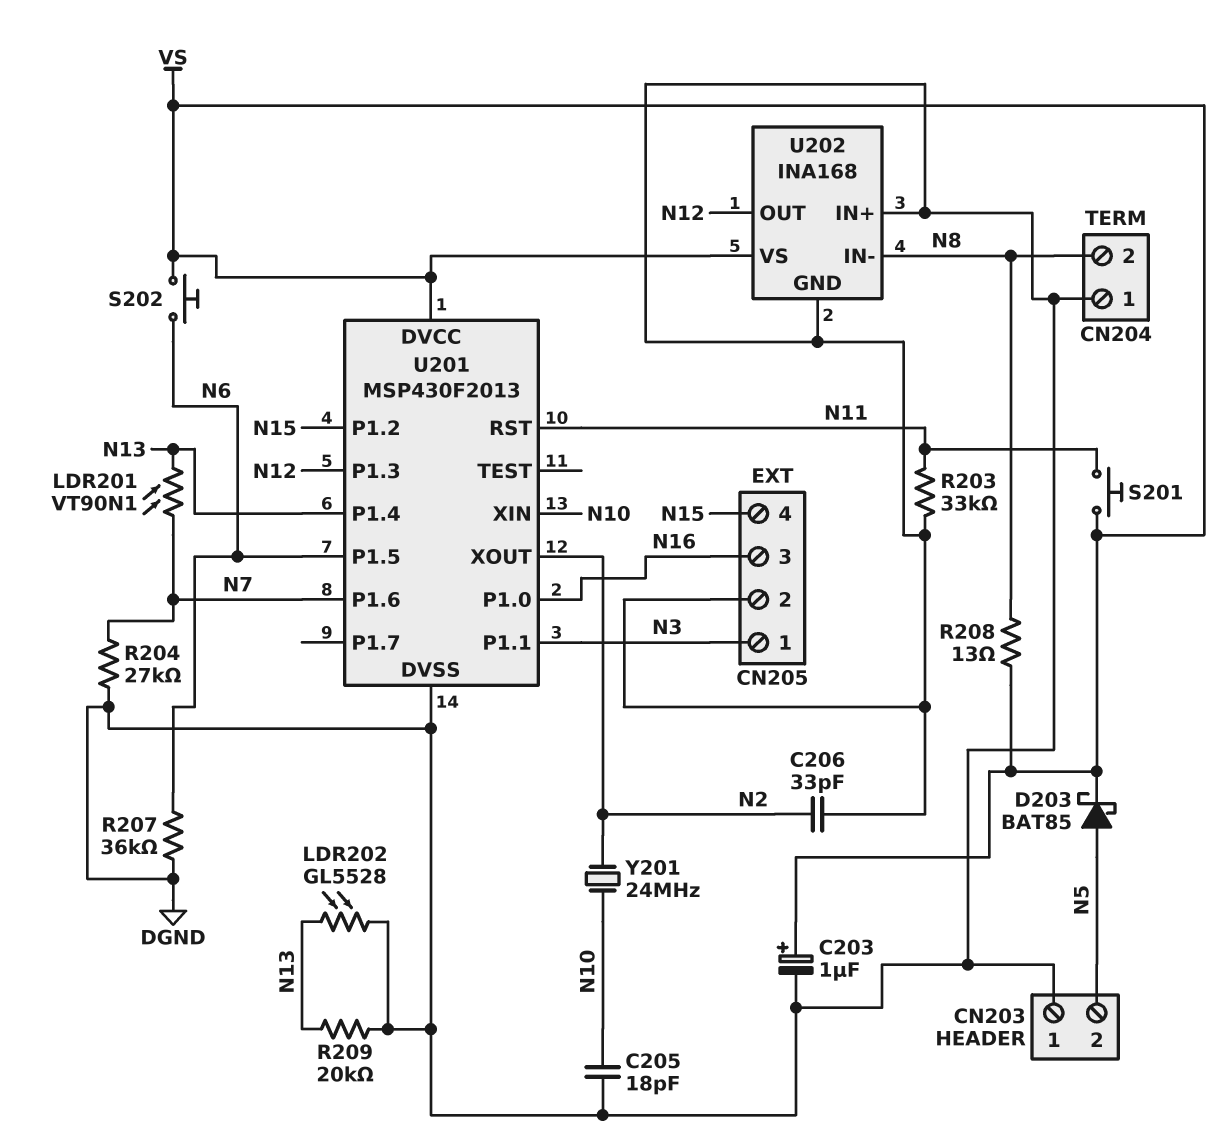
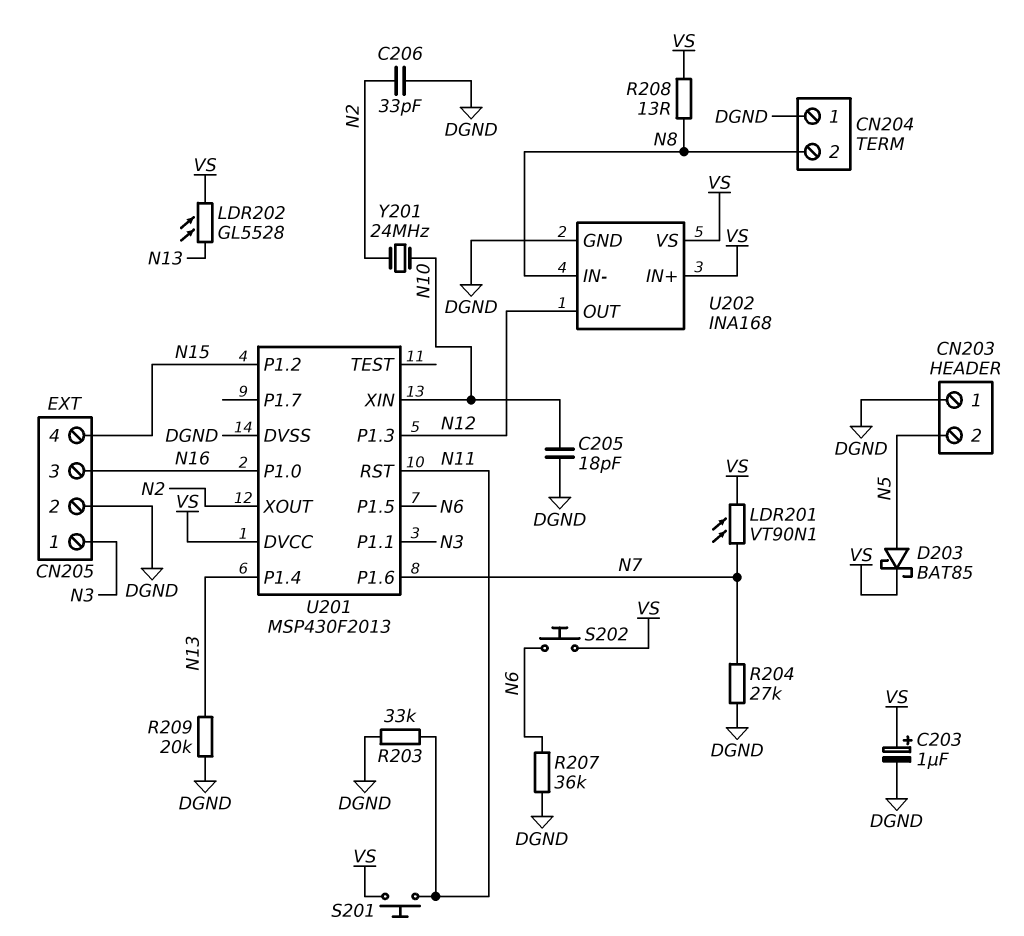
LDR201: VT90N1 (N7, N13) -> VT90N1 (N7, VS)
LDR202: GL5528 (DGND, N13) -> GL5528 (N13, VS)
U202 pin IN+: DGND -> VS

